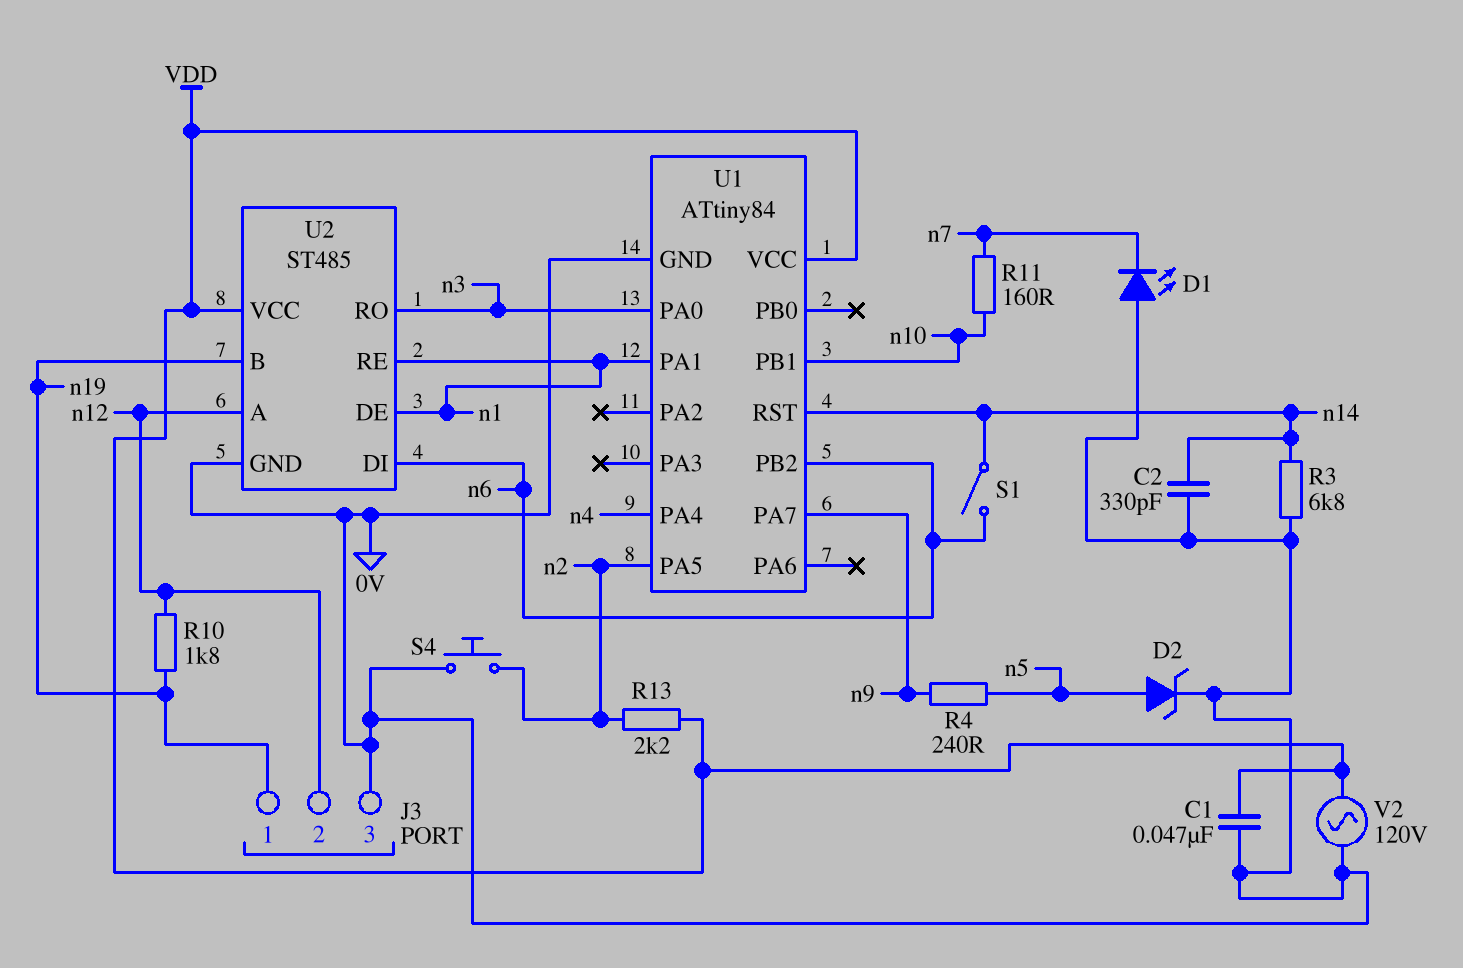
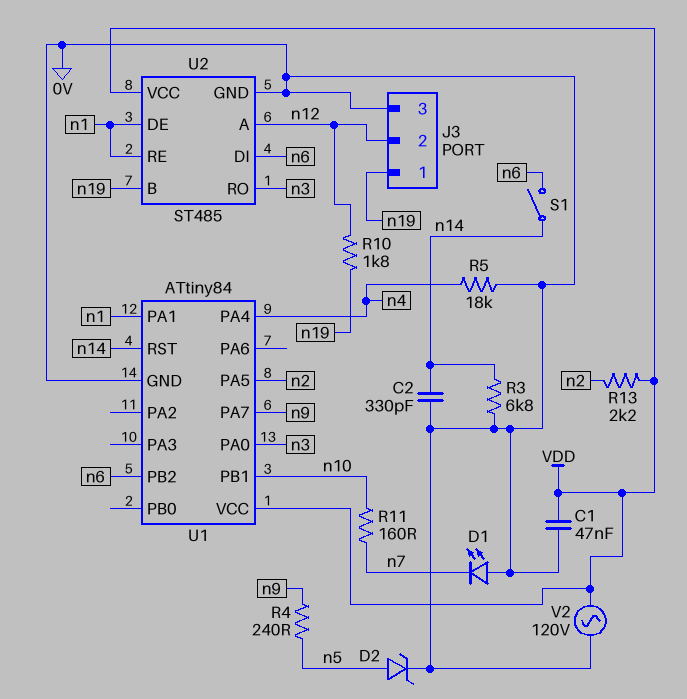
R5: none -> 18k (0V, n4)
S4: button (0V, n2) -> none

